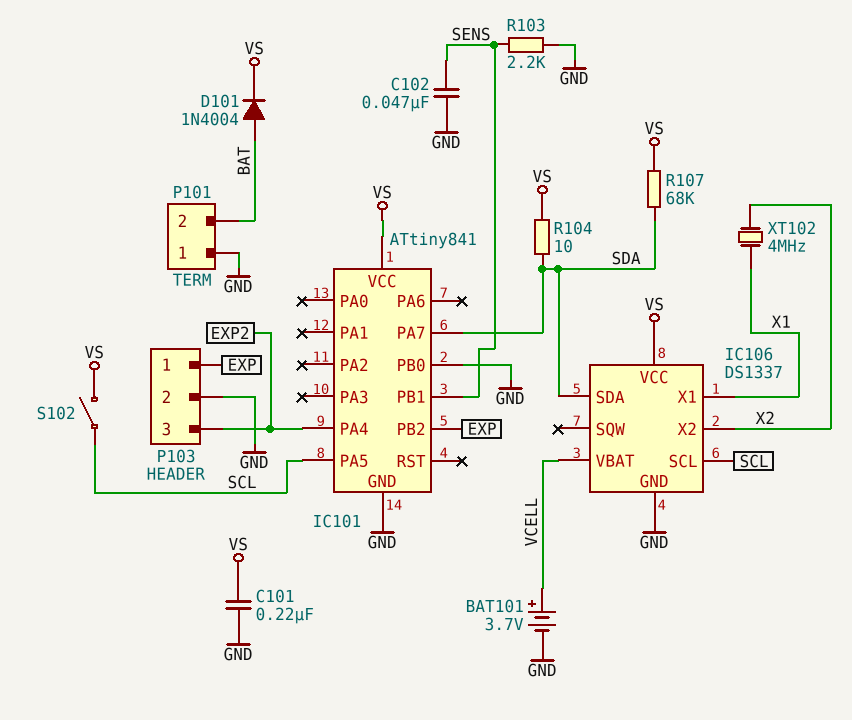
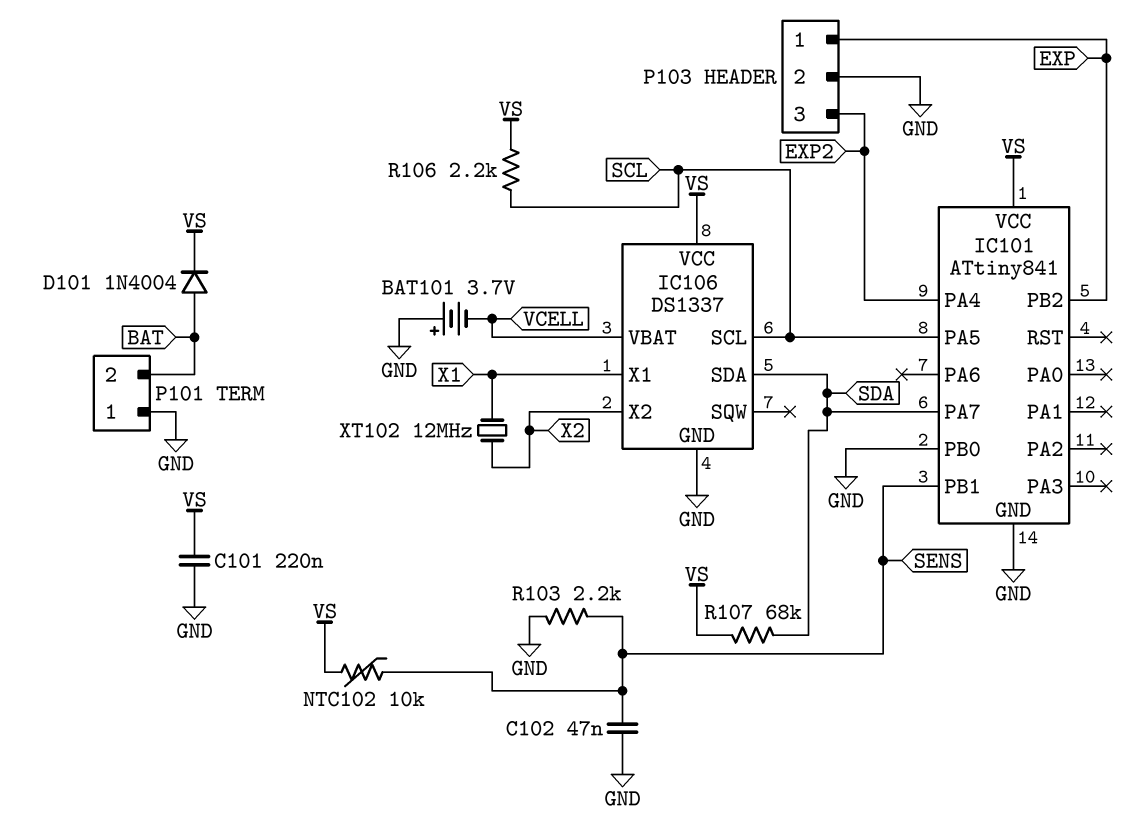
BAT101: 3.7V (plus VCELL, minus GND) -> 3.7V (plus GND, minus VCELL)
NTC102: none -> 10k (SENS, VS)
R104: 10 (SDA, VS) -> none
R106: none -> 2.2k (SCL, VS)
S102: switch (SCL, VS) -> none
XT102: 4MHz (X1, X2) -> 12MHz (X1, X2)

